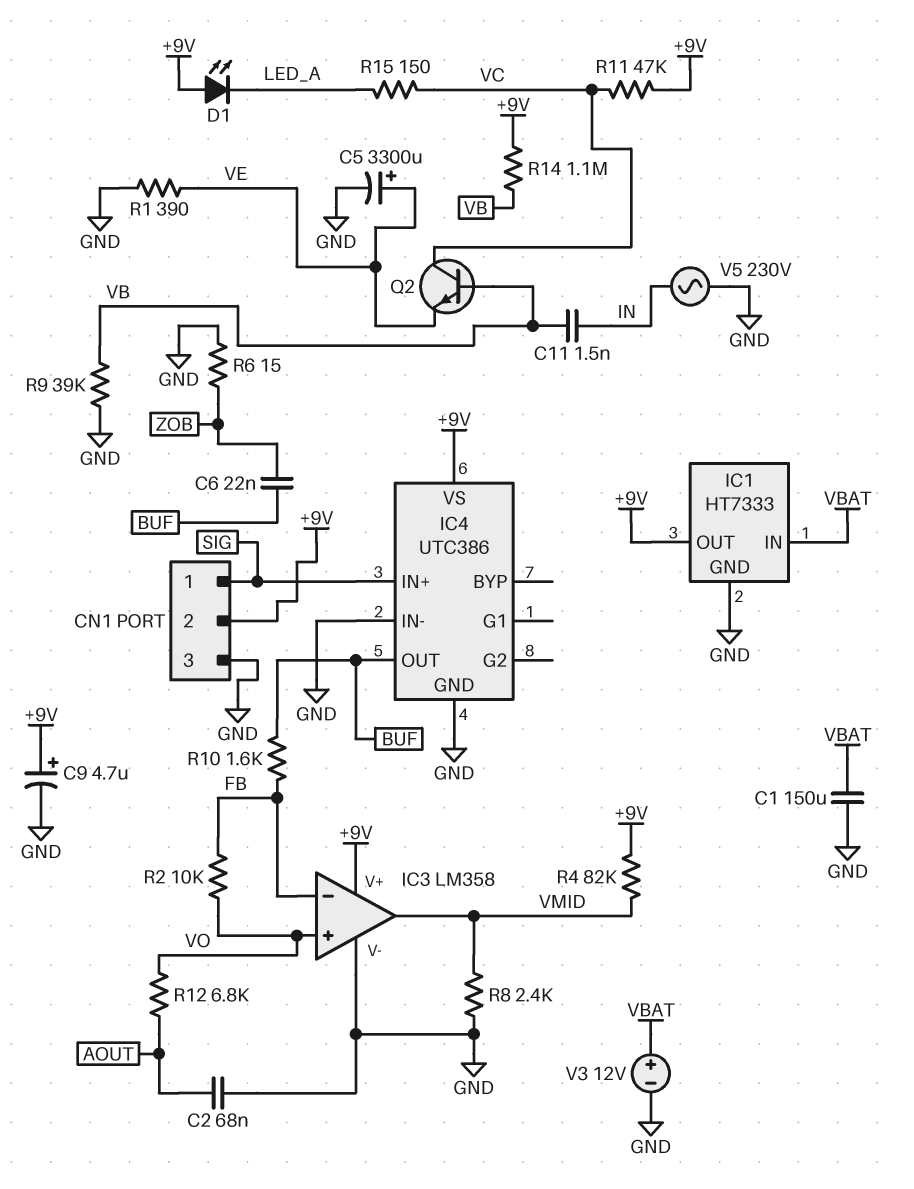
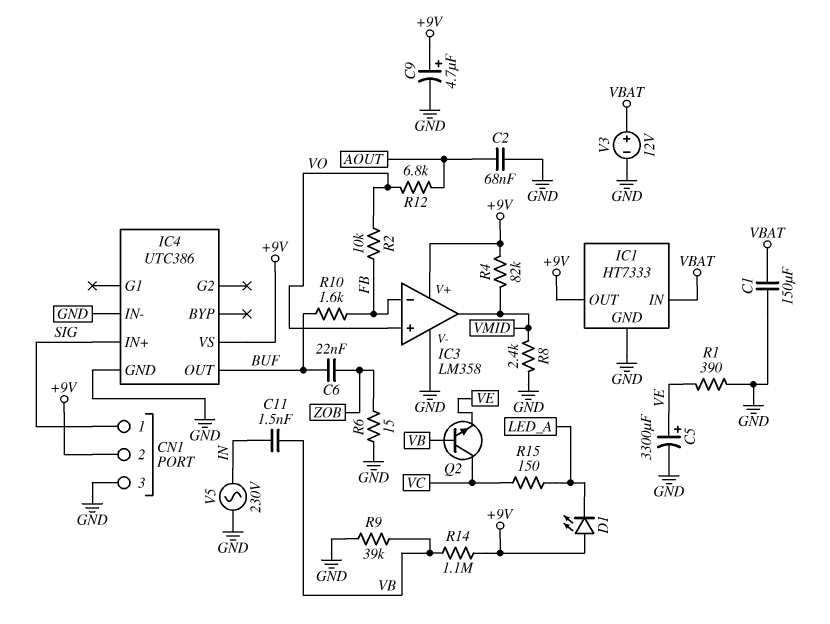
R11: 47k (+9V, VC) -> none

